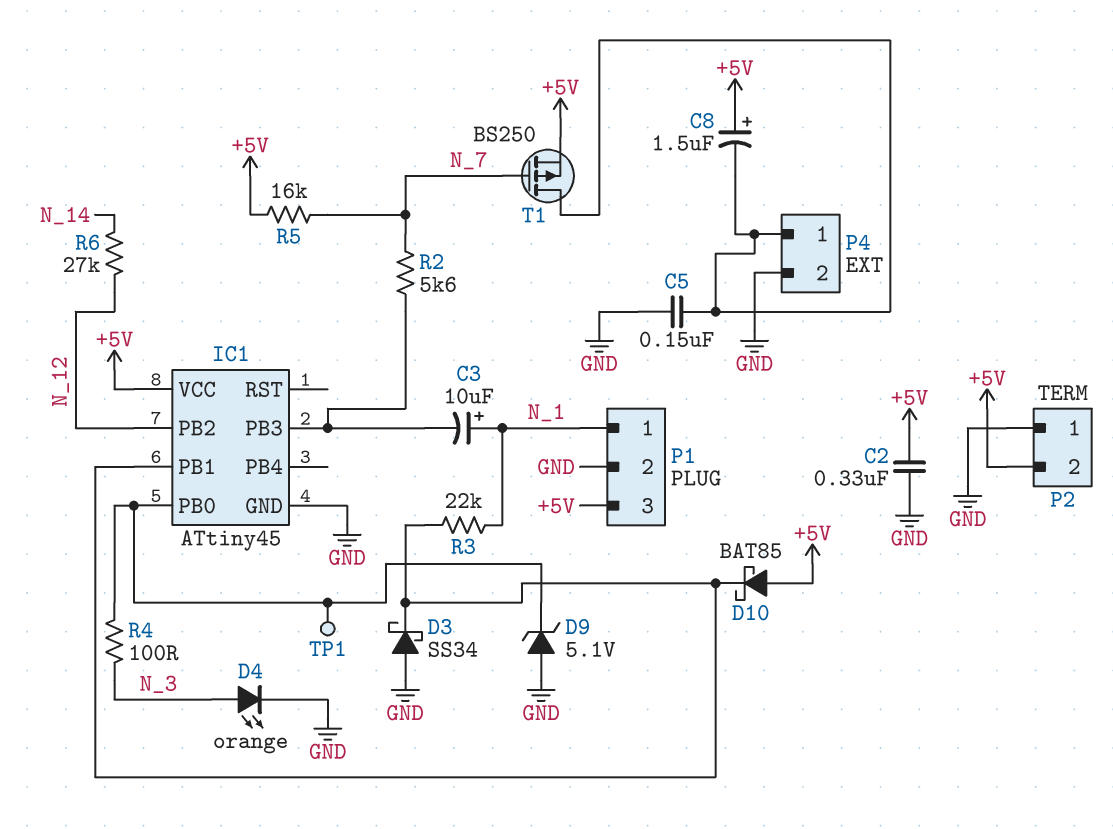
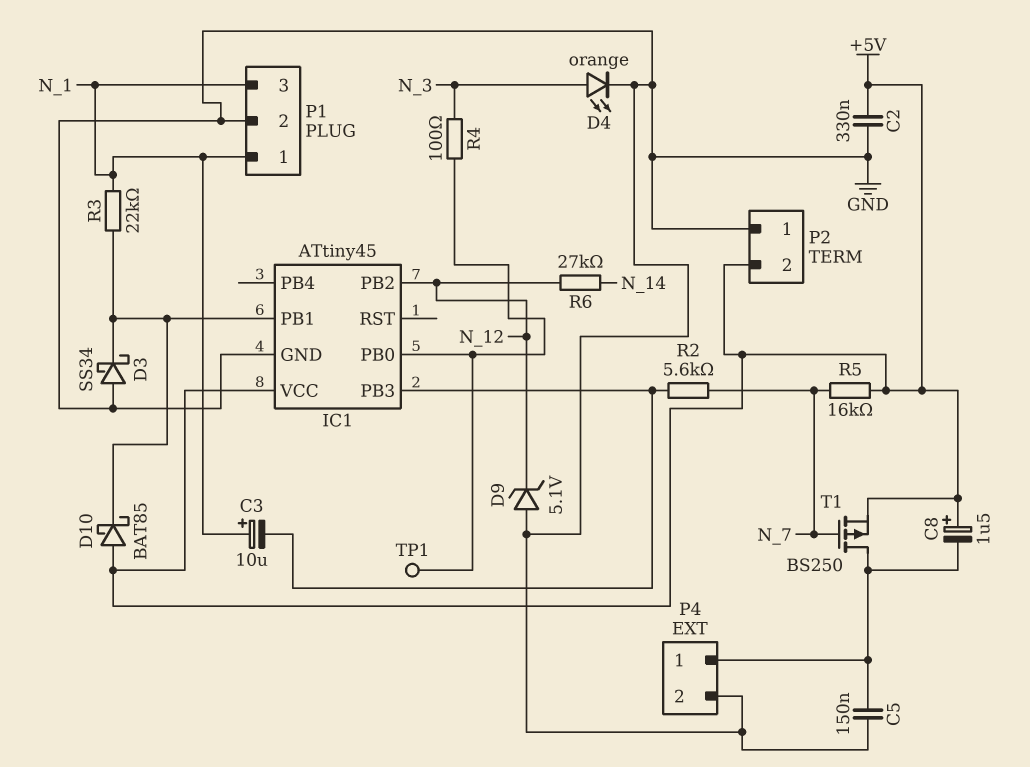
D9: zener 5.1V (A GND, K IC1/PB0) -> zener 5.1V (A GND, K N_12)
P1 pin 3: +5V -> N_1

